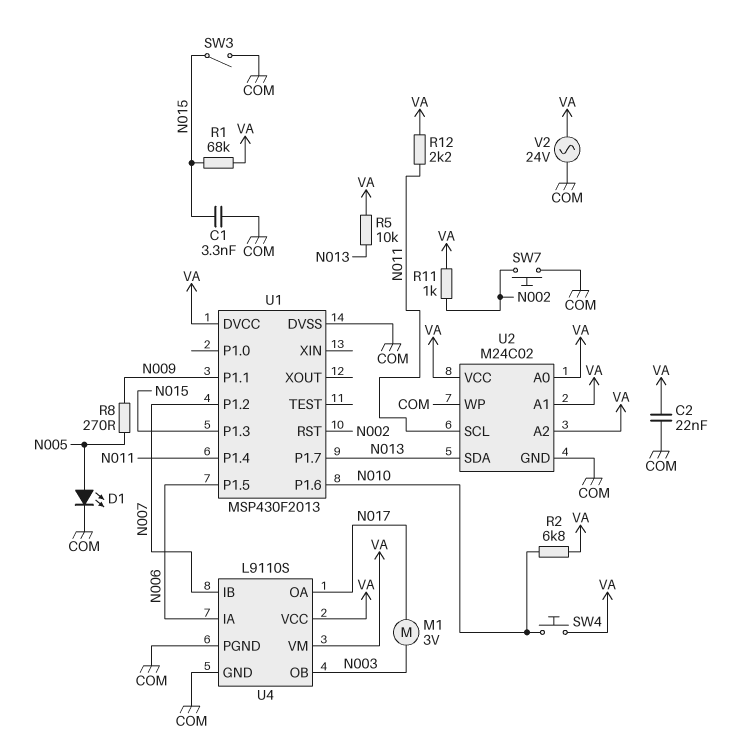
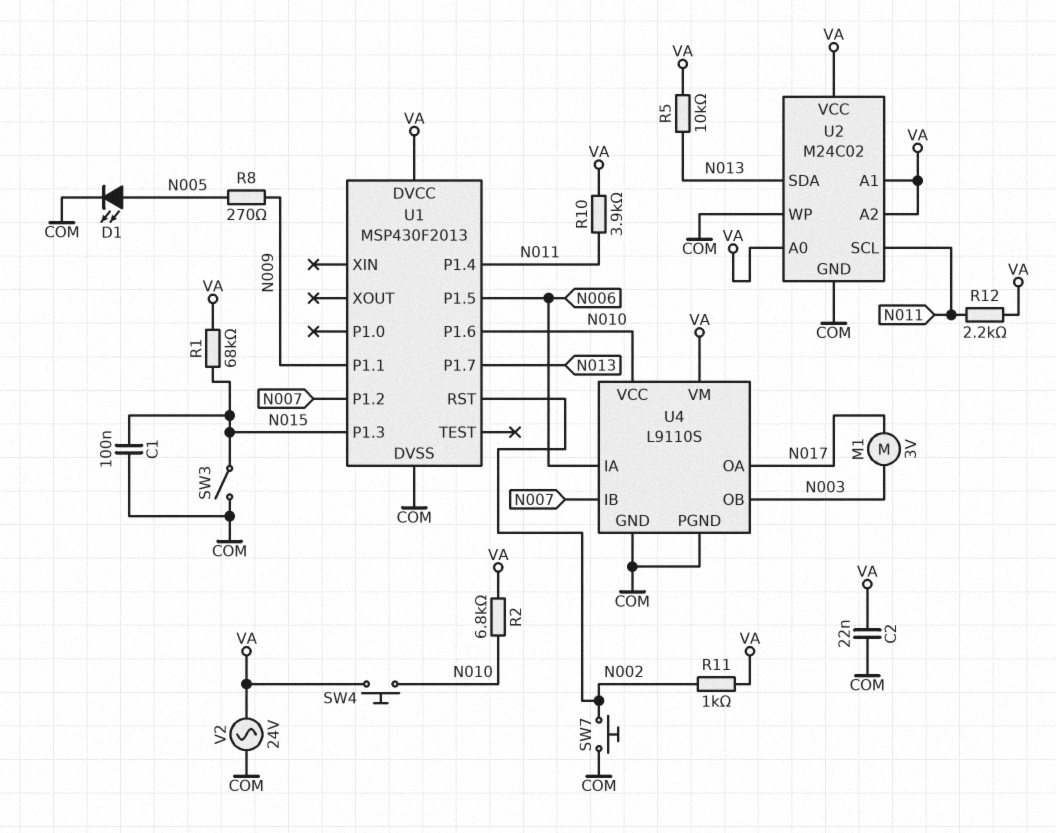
C1: 3.3nF (COM, N015) -> 100nF (COM, N015)
R10: none -> 3.9k (N011, VA)
U4 pin VCC: VA -> N010

